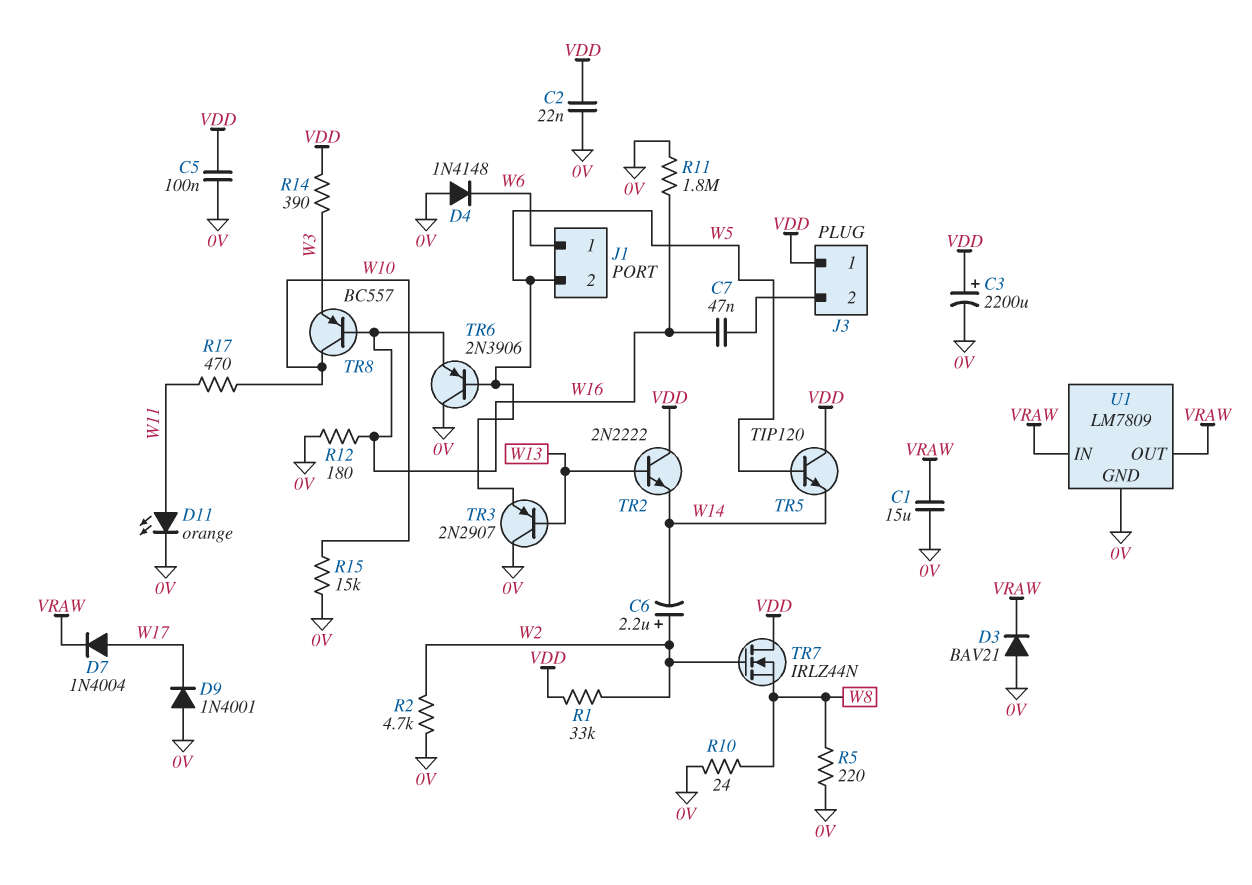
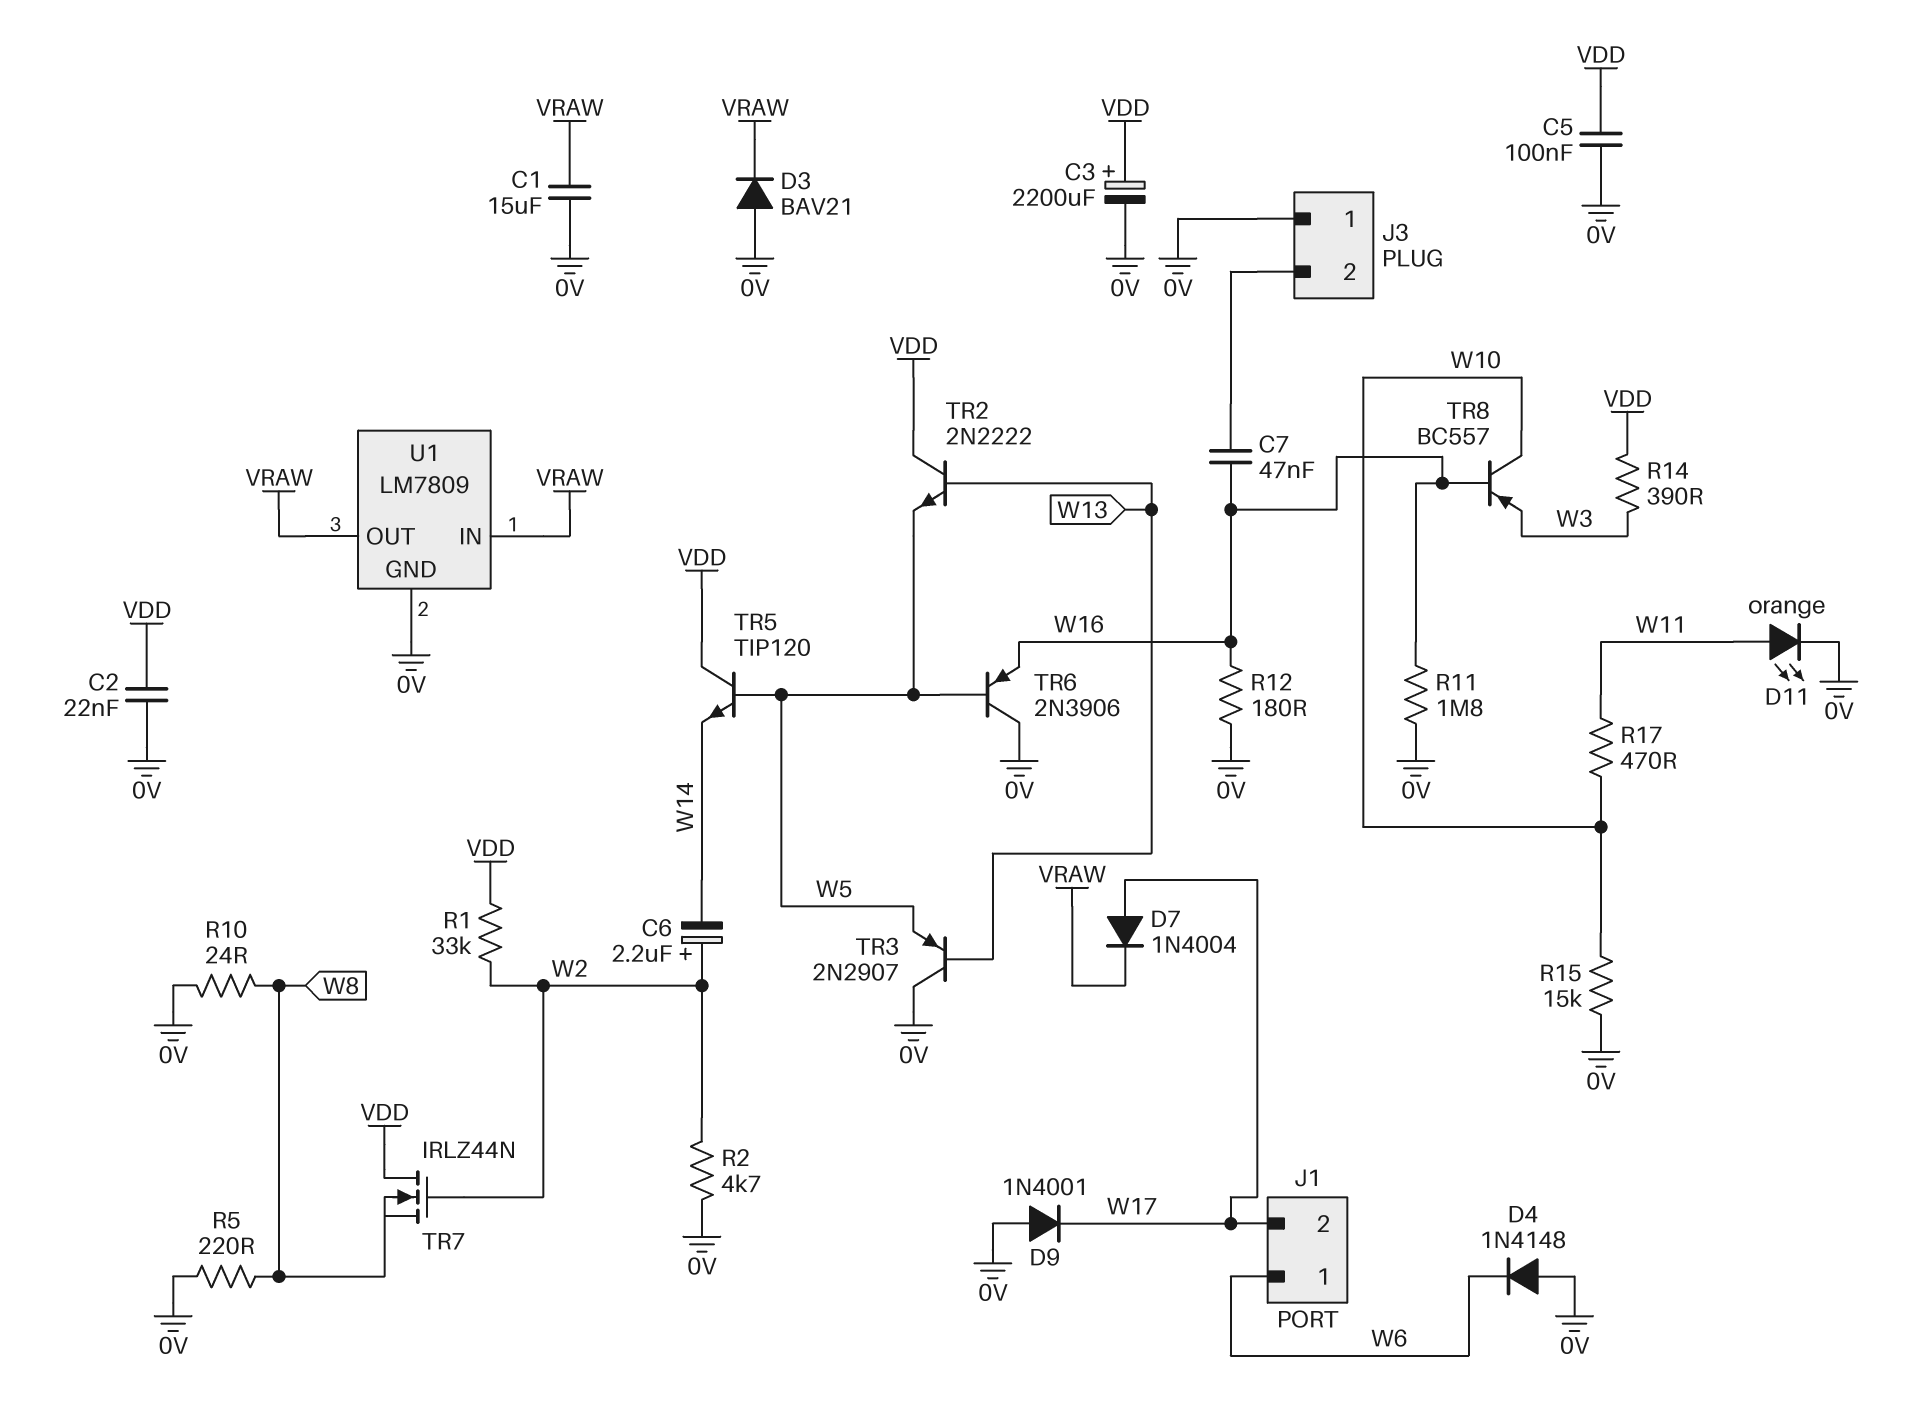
J1 pin 2: W5 -> W17
J3 pin 1: VDD -> 0V
TR2: NPN 2N2222 (B W13, C VDD, E W14) -> NPN 2N2222 (B W13, C VDD, E W5)

